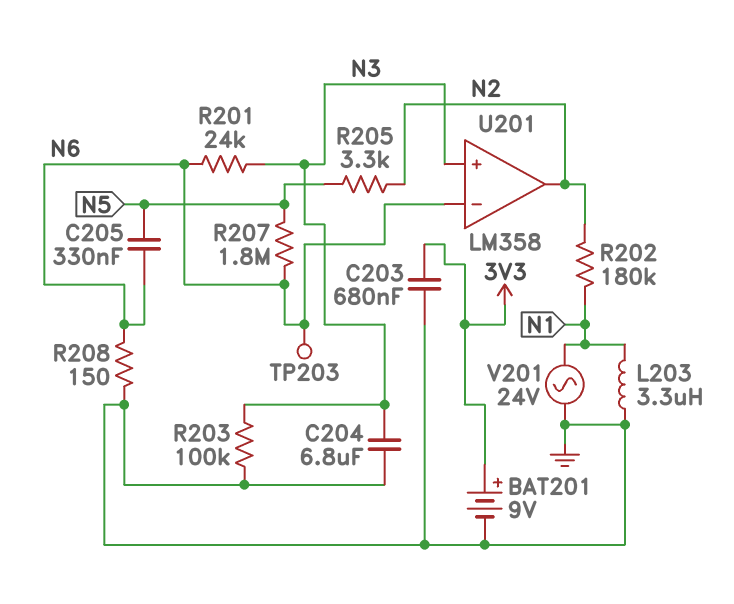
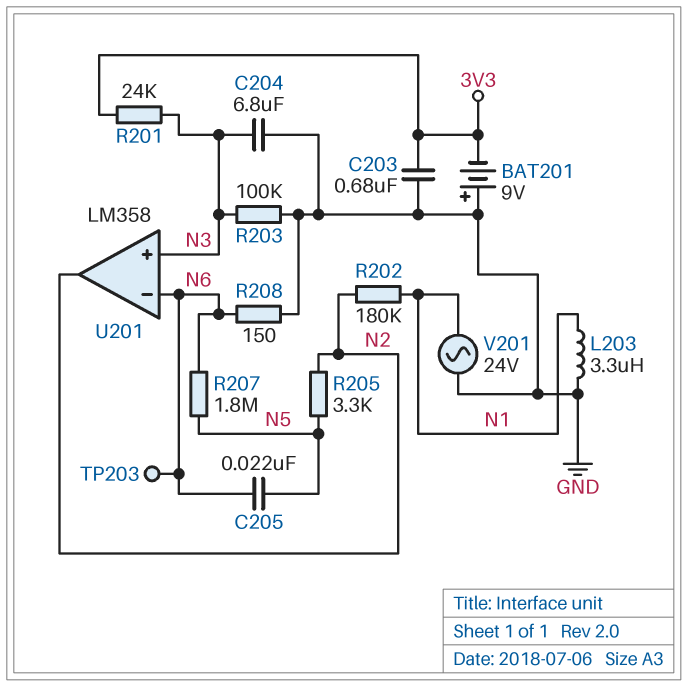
BAT201: 9V (plus 3V3, minus GND) -> 9V (plus GND, minus 3V3)
C205: 330nF (N5, N6) -> 22nF (N5, N6)
R201: 24k (N3, N6) -> 24k (3V3, N3)

